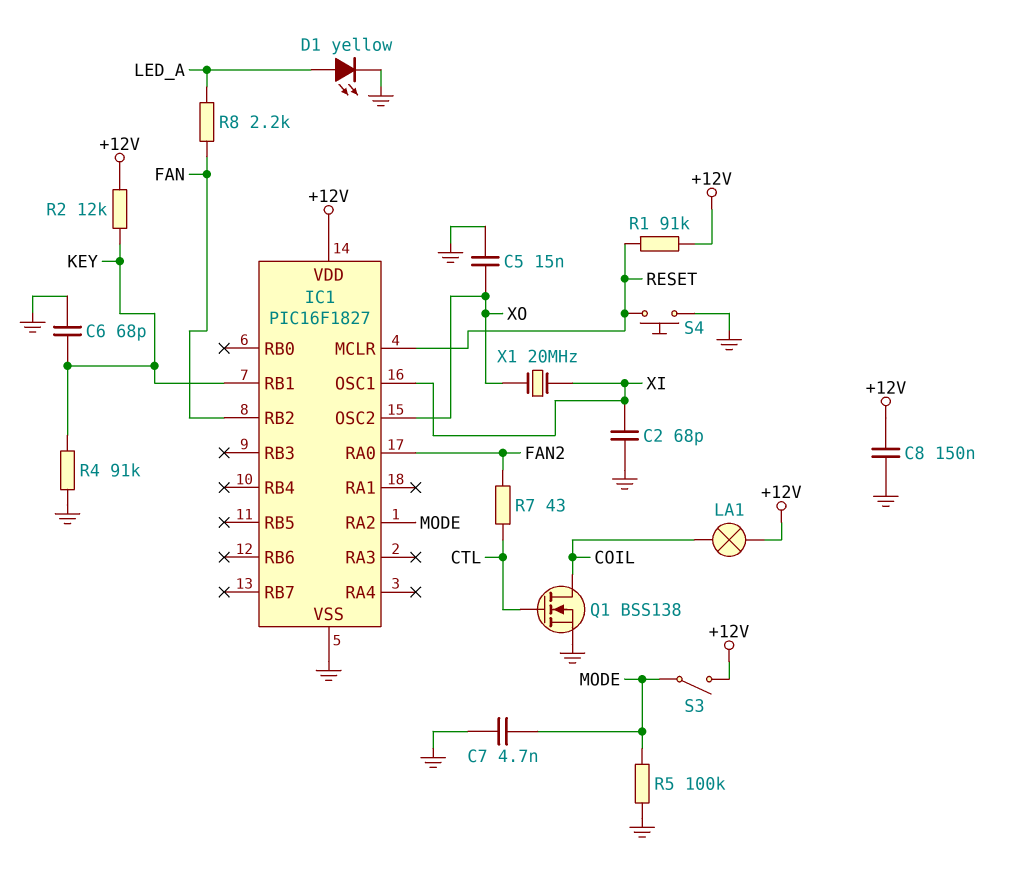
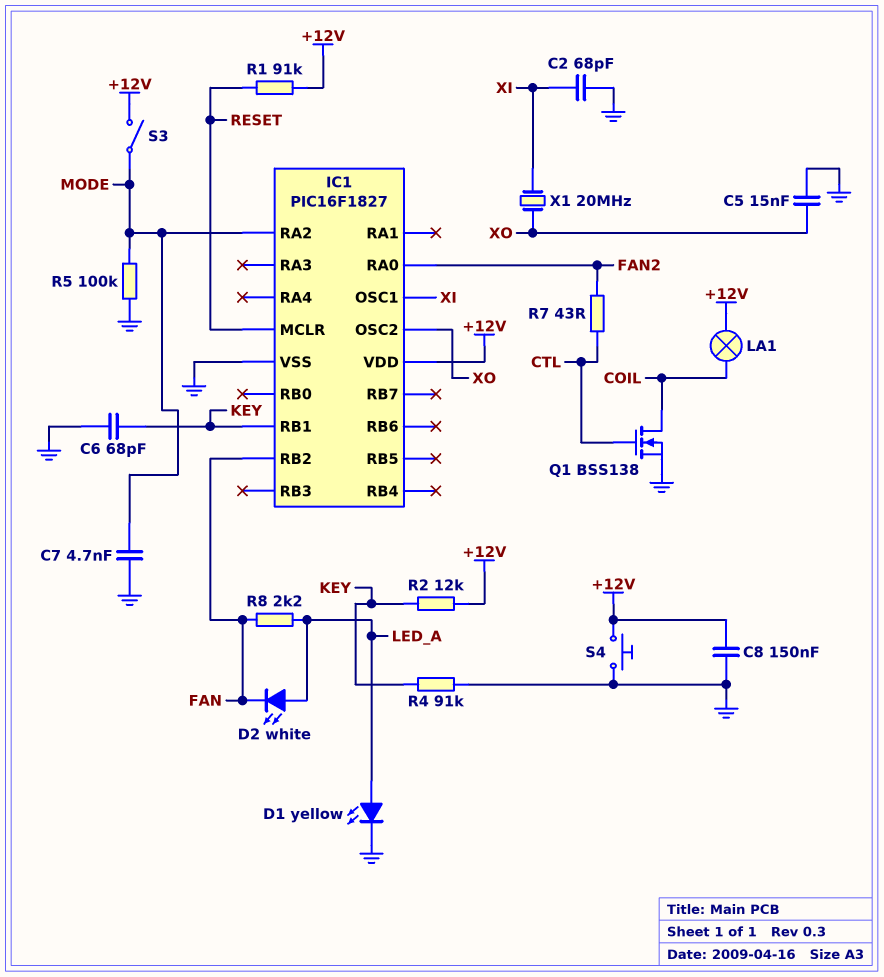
D2: none -> LED white (A LED_A, K FAN)
S4: button (GND, RESET) -> button (+12V, GND)

